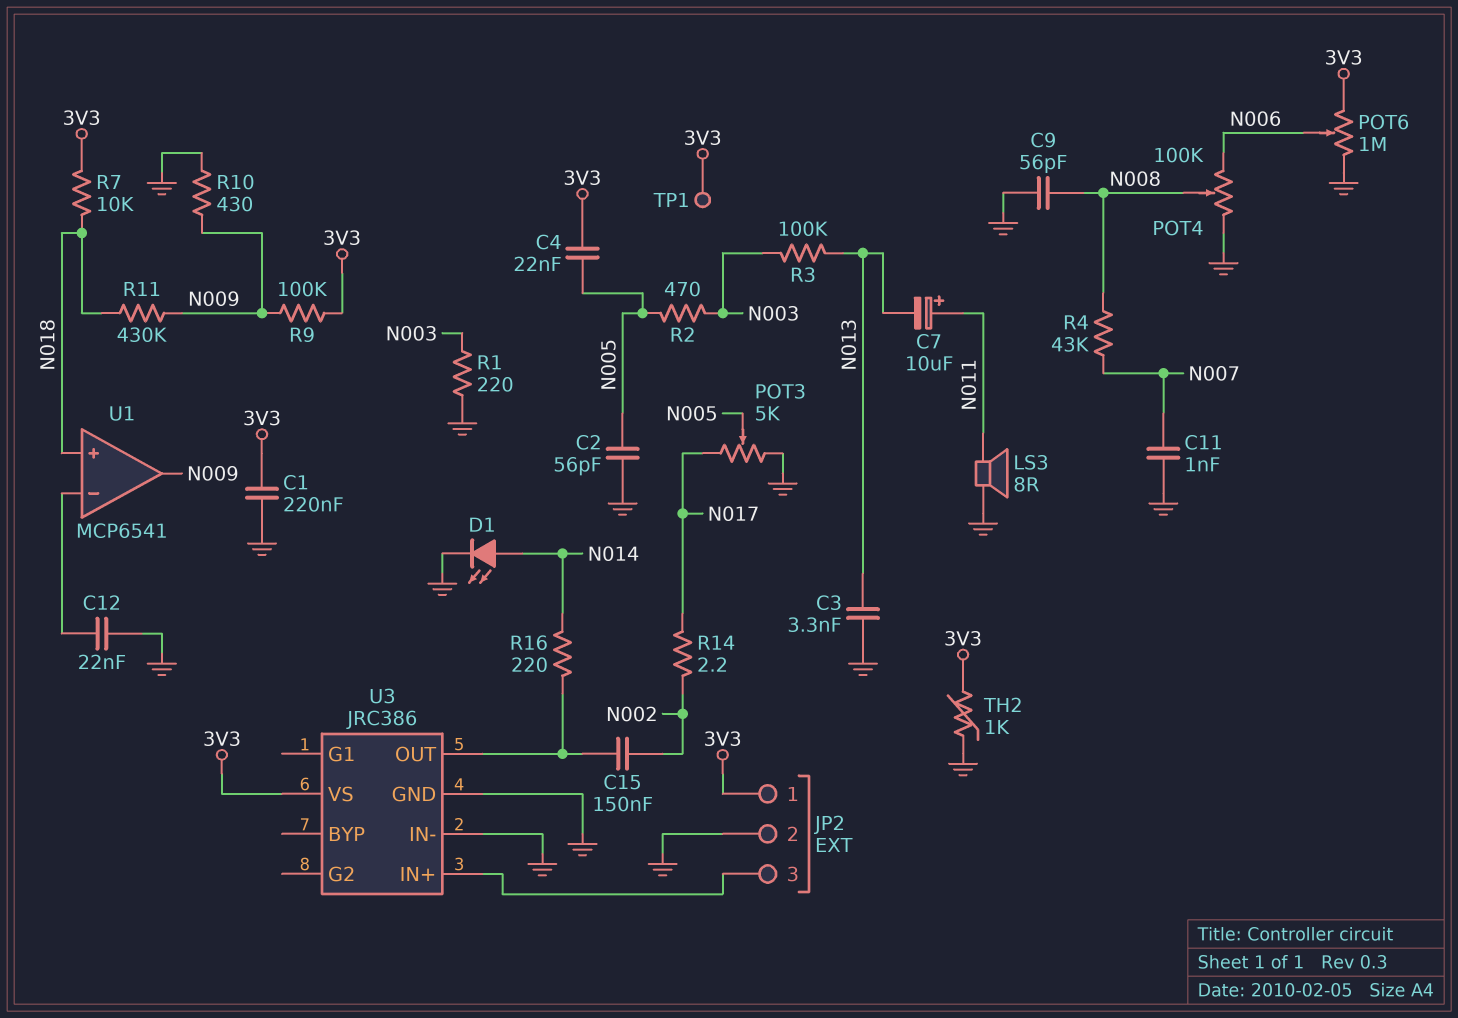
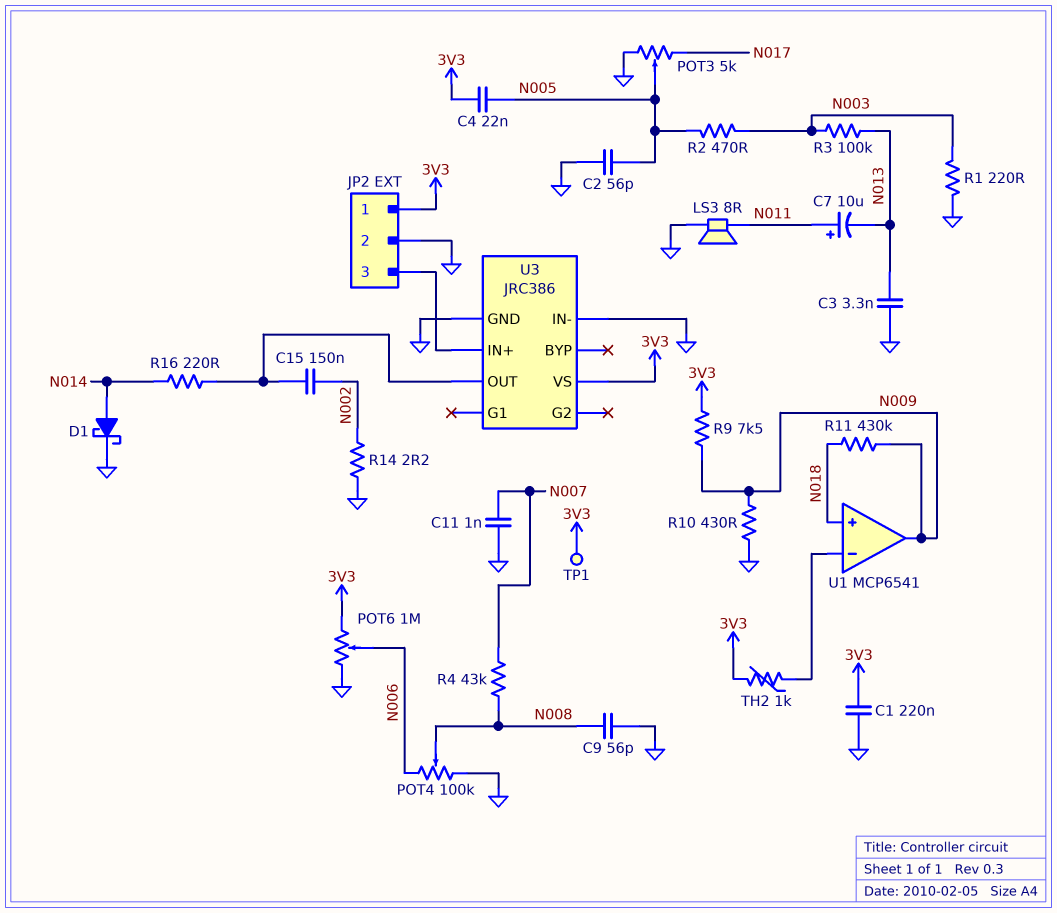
C12: 22nF (GND, U1/in-) -> none
D1: LED (A N014, K GND) -> schottky (A N014, K GND)
R7: 10k (3V3, N018) -> none
R9: 100k (3V3, N009) -> 7.5k (3V3, N009)
R14: 2.2 (N002, N017) -> 2.2 (GND, N002)
TH2: 1k (3V3, GND) -> 1k (3V3, U1/in-)

